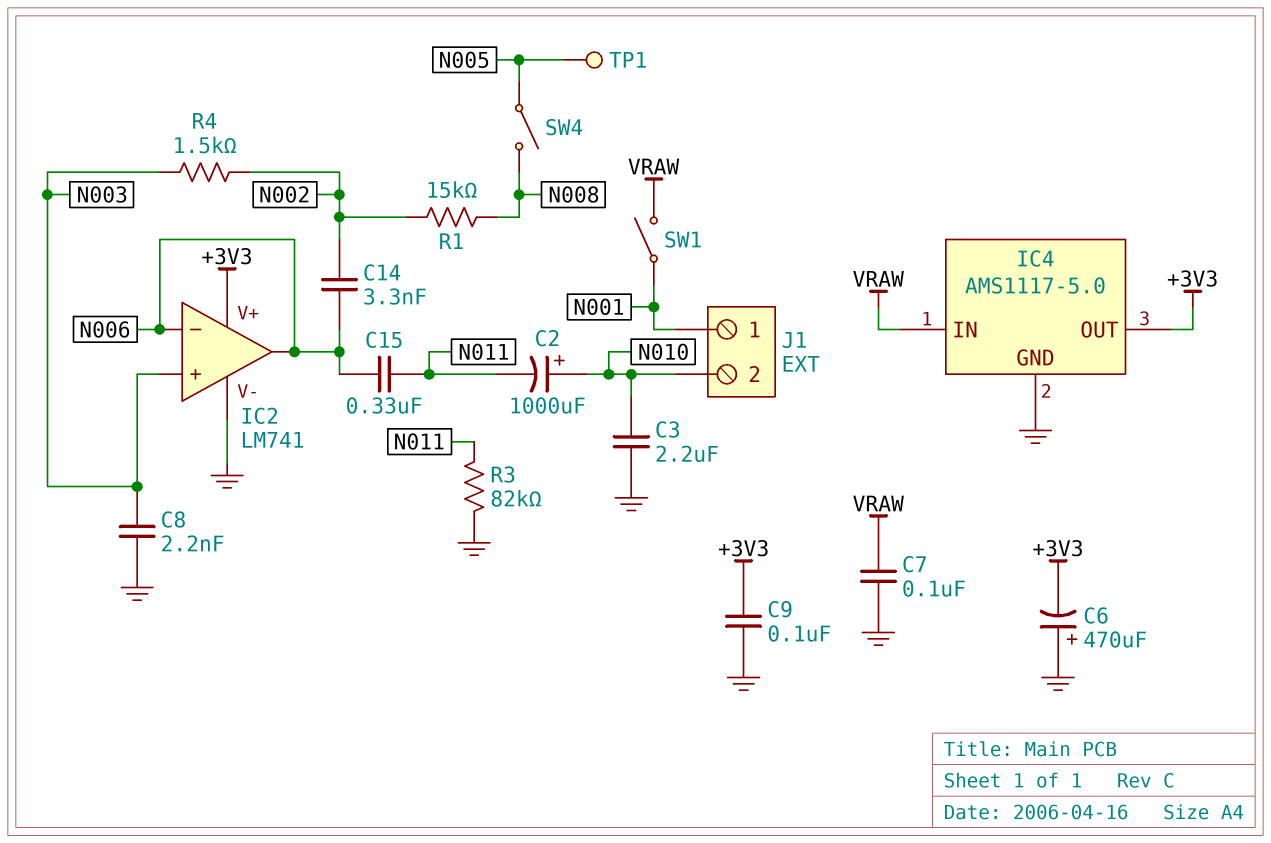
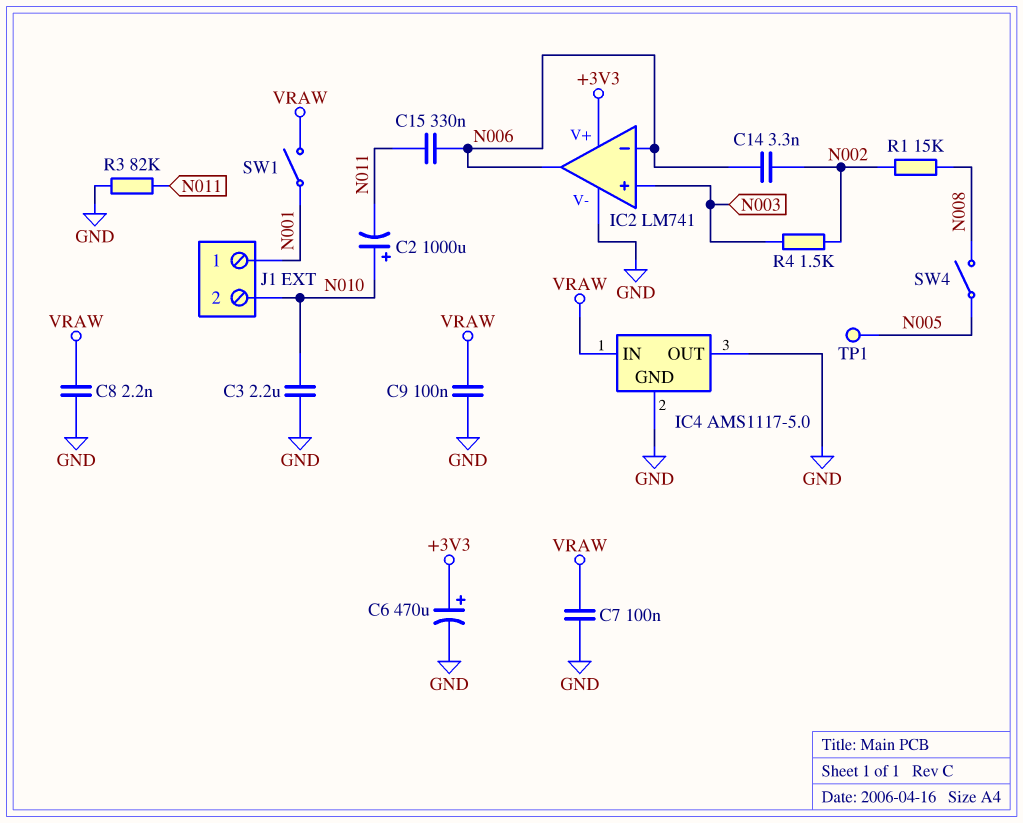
C6: 470uF (plus GND, minus +3V3) -> 470uF (plus +3V3, minus GND)
C8: 2.2nF (GND, N003) -> 2.2nF (GND, VRAW)
C9: 100nF (+3V3, GND) -> 100nF (GND, VRAW)
IC4 pin OUT: +3V3 -> GND

